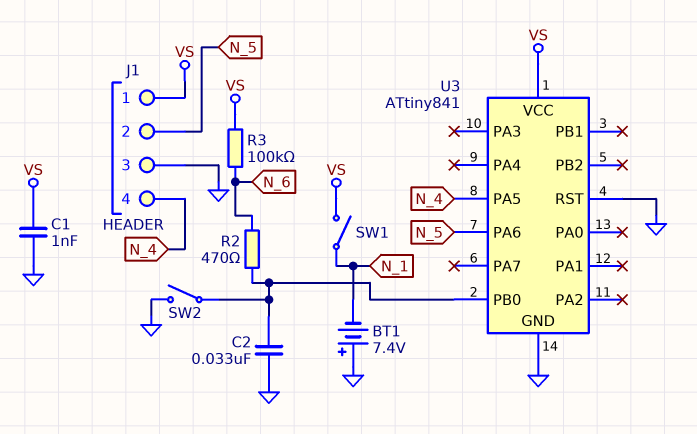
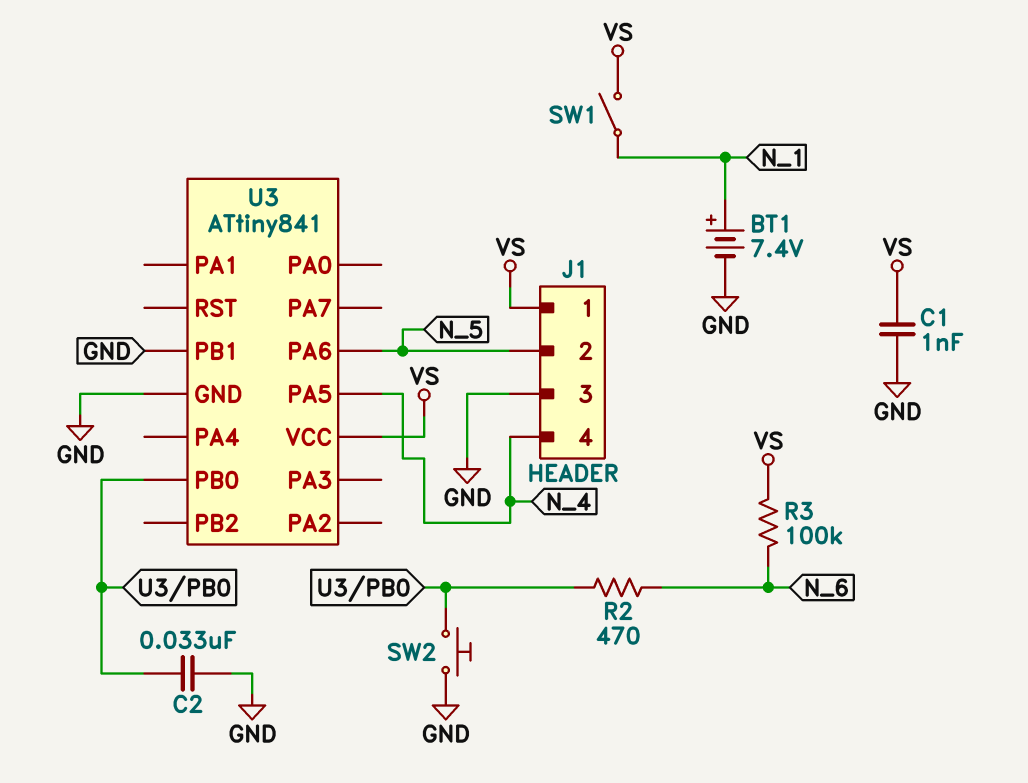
BT1: 7.4V (plus GND, minus N_1) -> 7.4V (plus N_1, minus GND)
SW2: switch (GND, U3/PB0) -> button (GND, U3/PB0)
U3 pin PB1: none -> GND
U3 pin RST: GND -> none

